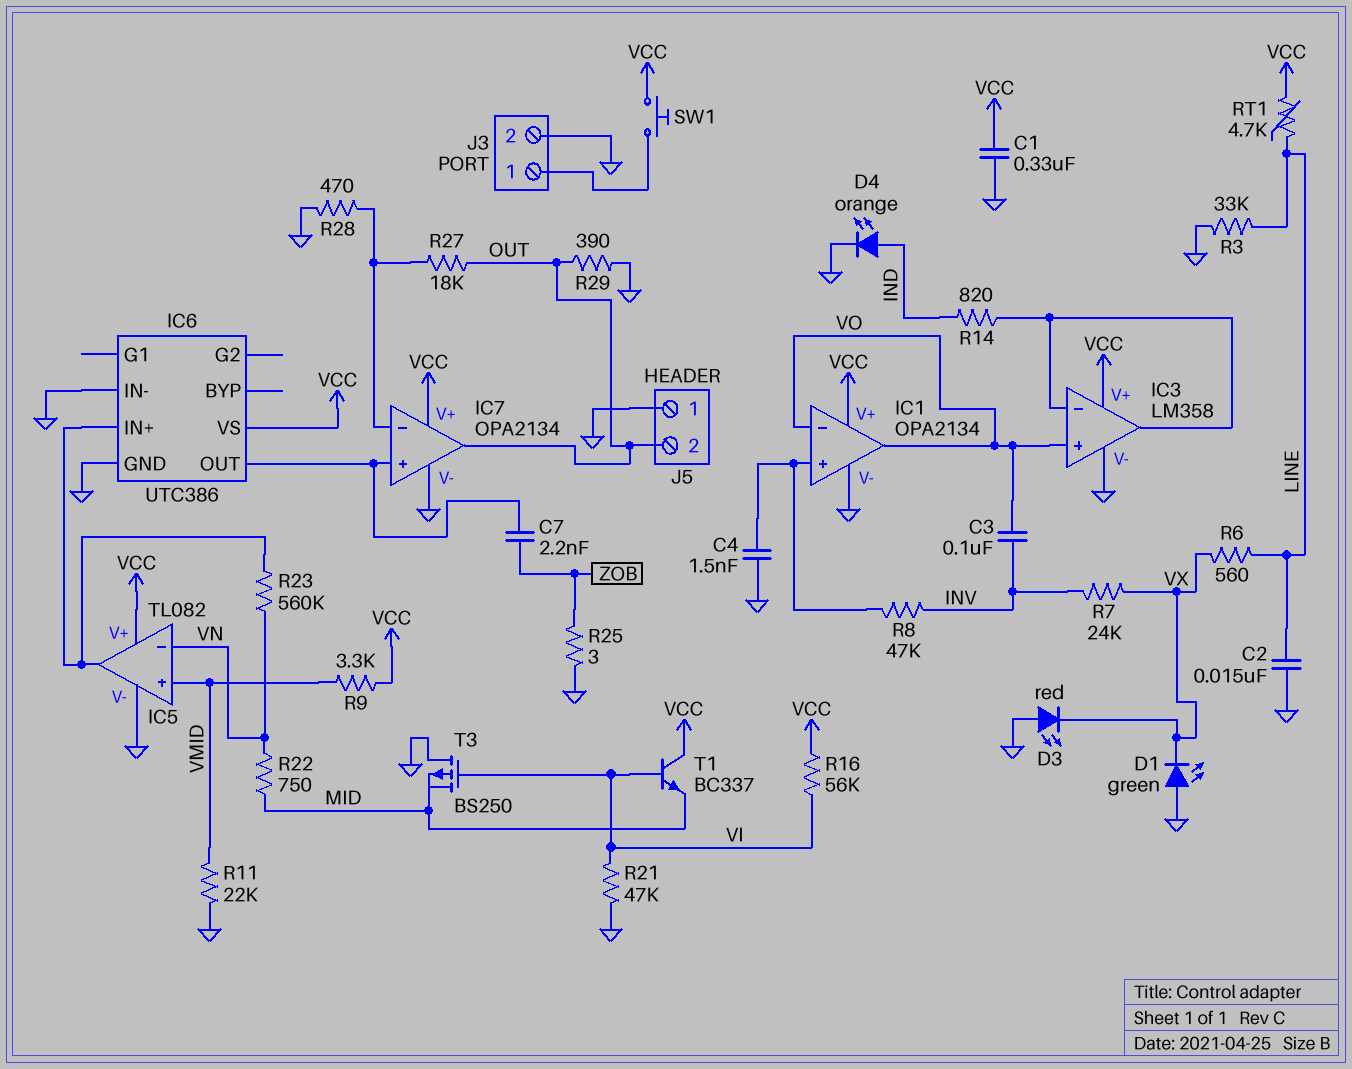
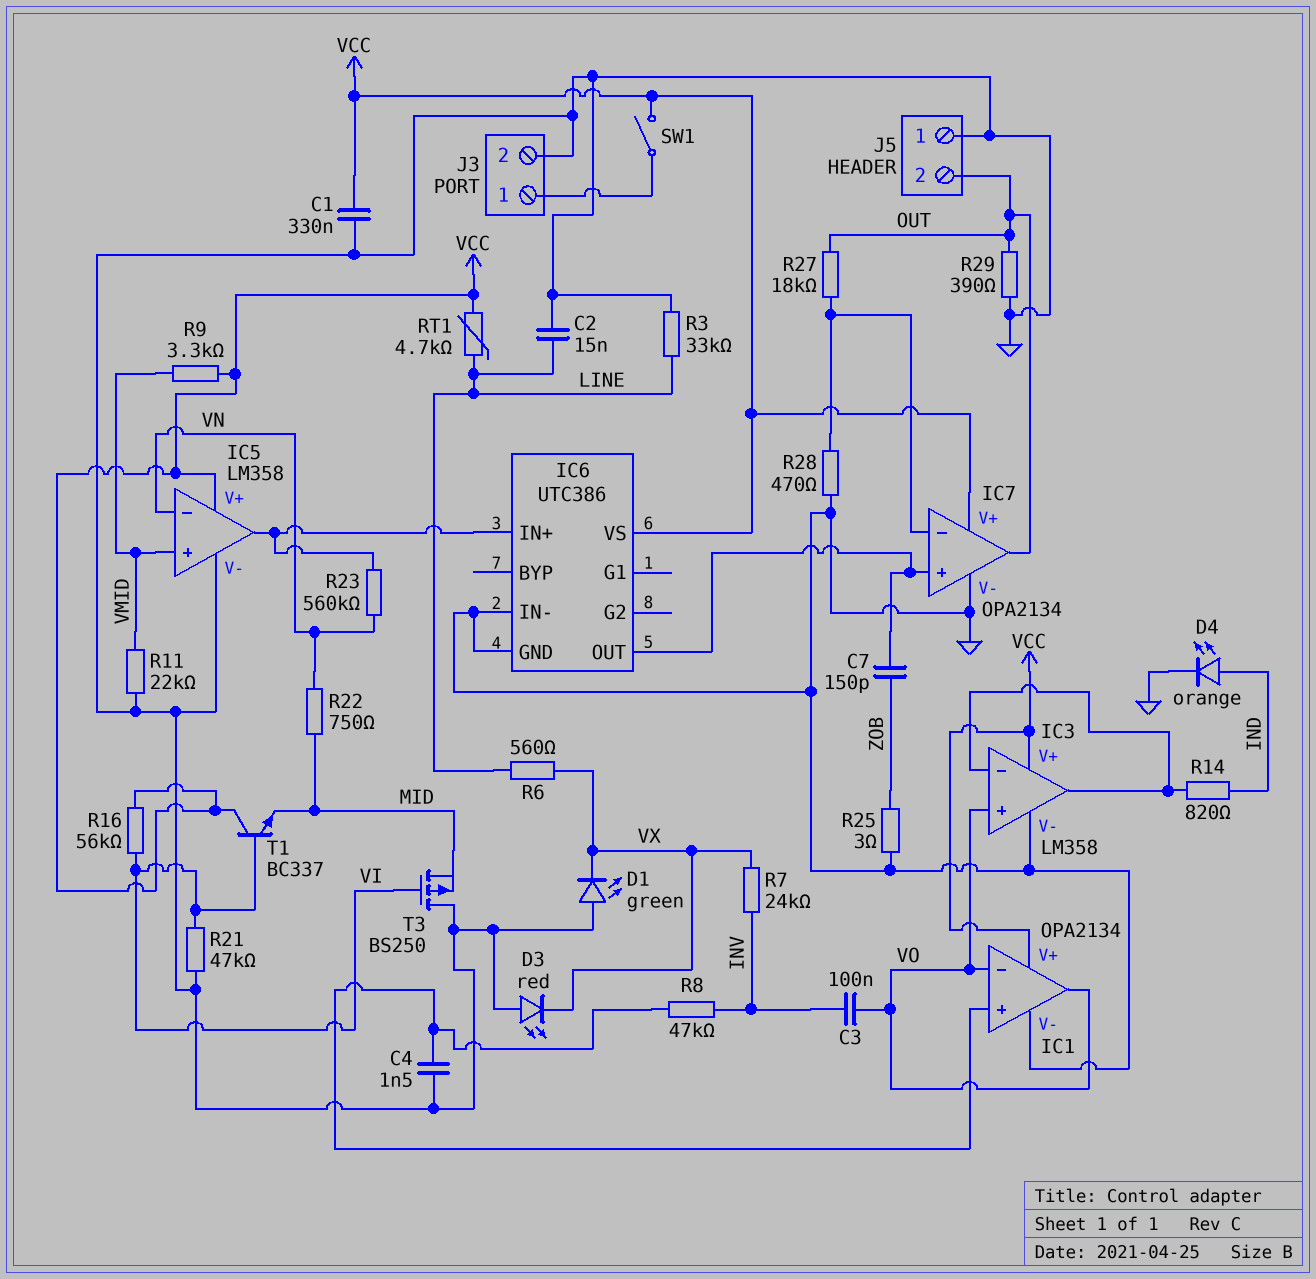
C7: 2.2nF (IC6/OUT, ZOB) -> 150pF (IC6/OUT, ZOB)
IC5: TL082 -> LM358
SW1: button (J3/1, VCC) -> switch (J3/1, VCC)

